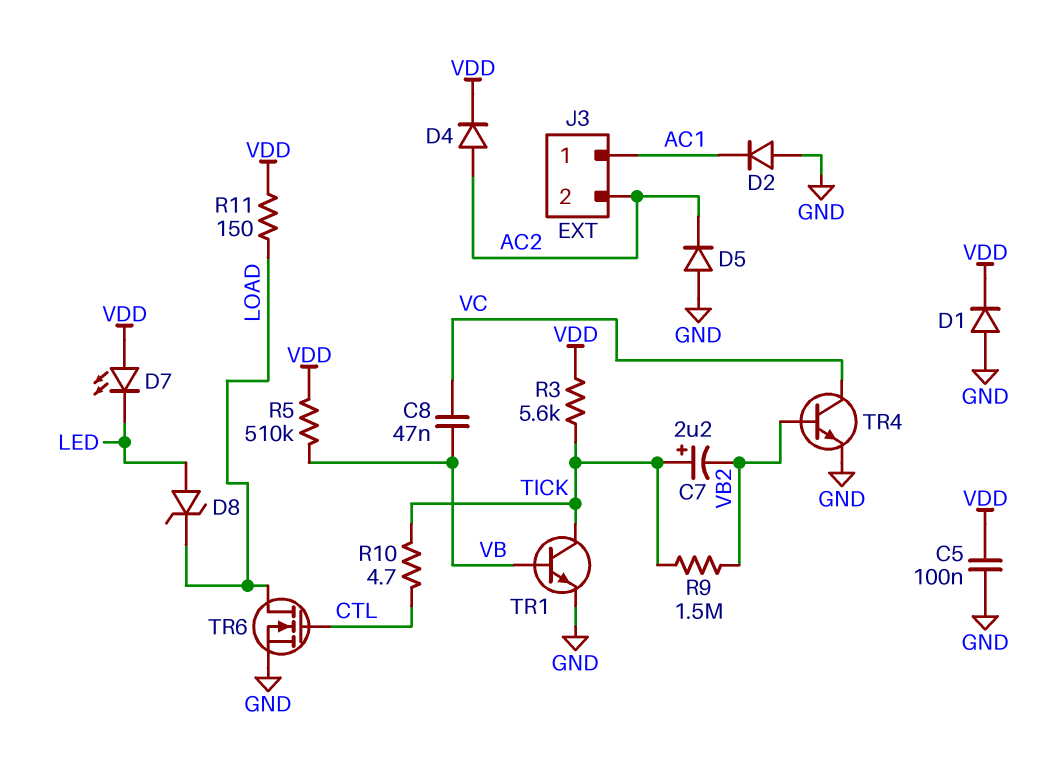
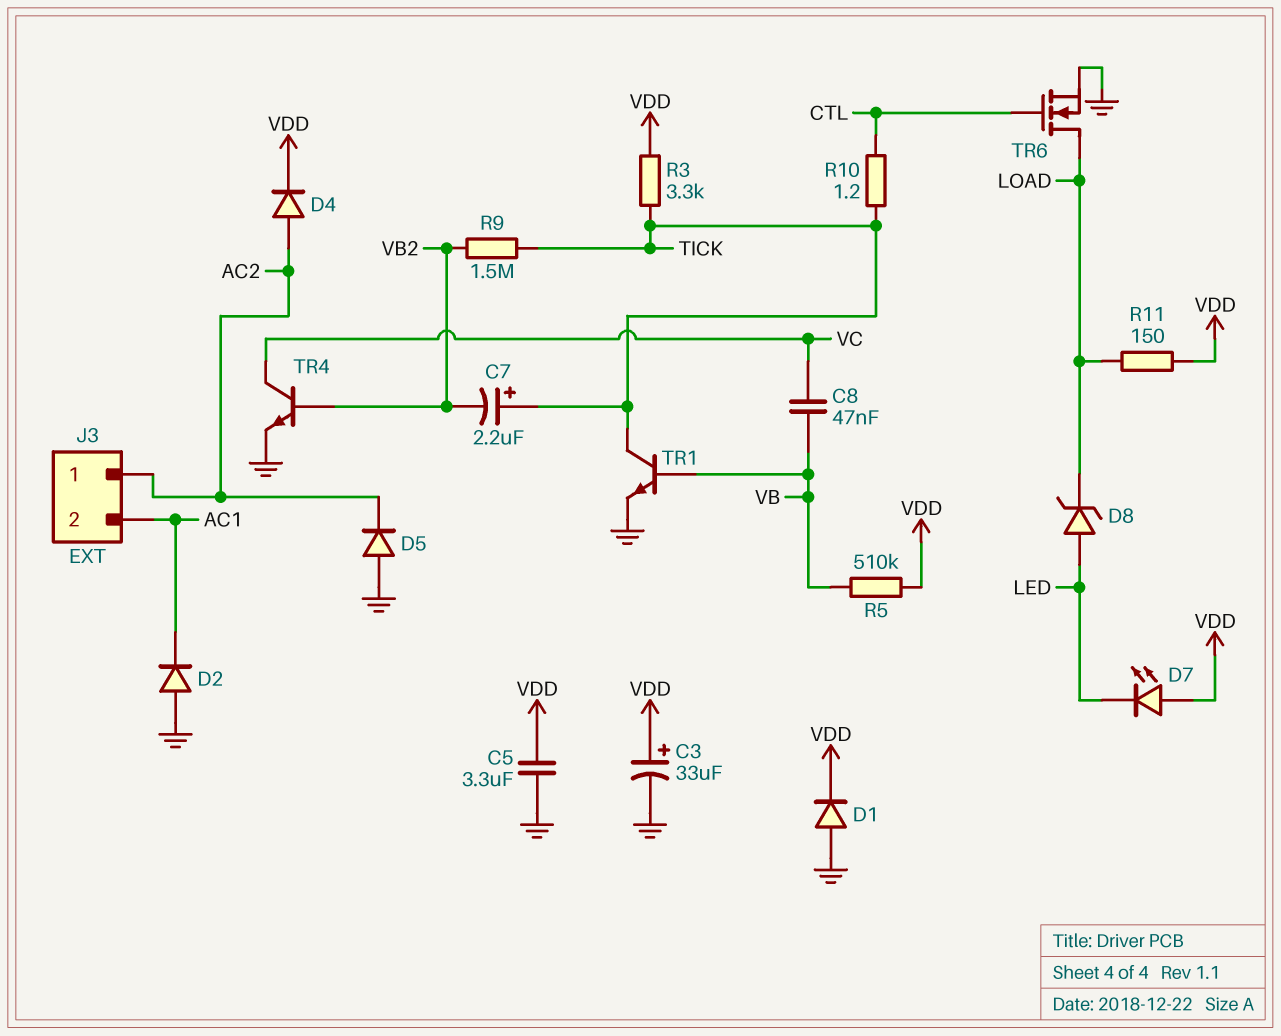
C3: none -> 33uF (plus VDD, minus GND)
C5: 100nF (GND, VDD) -> 3.3uF (GND, VDD)
J3 pin 1: AC1 -> AC2
J3 pin 2: AC2 -> AC1
R3: 5.6k (TICK, VDD) -> 3.3k (TICK, VDD)
R10: 4.7 (CTL, TICK) -> 1.2 (CTL, TICK)

